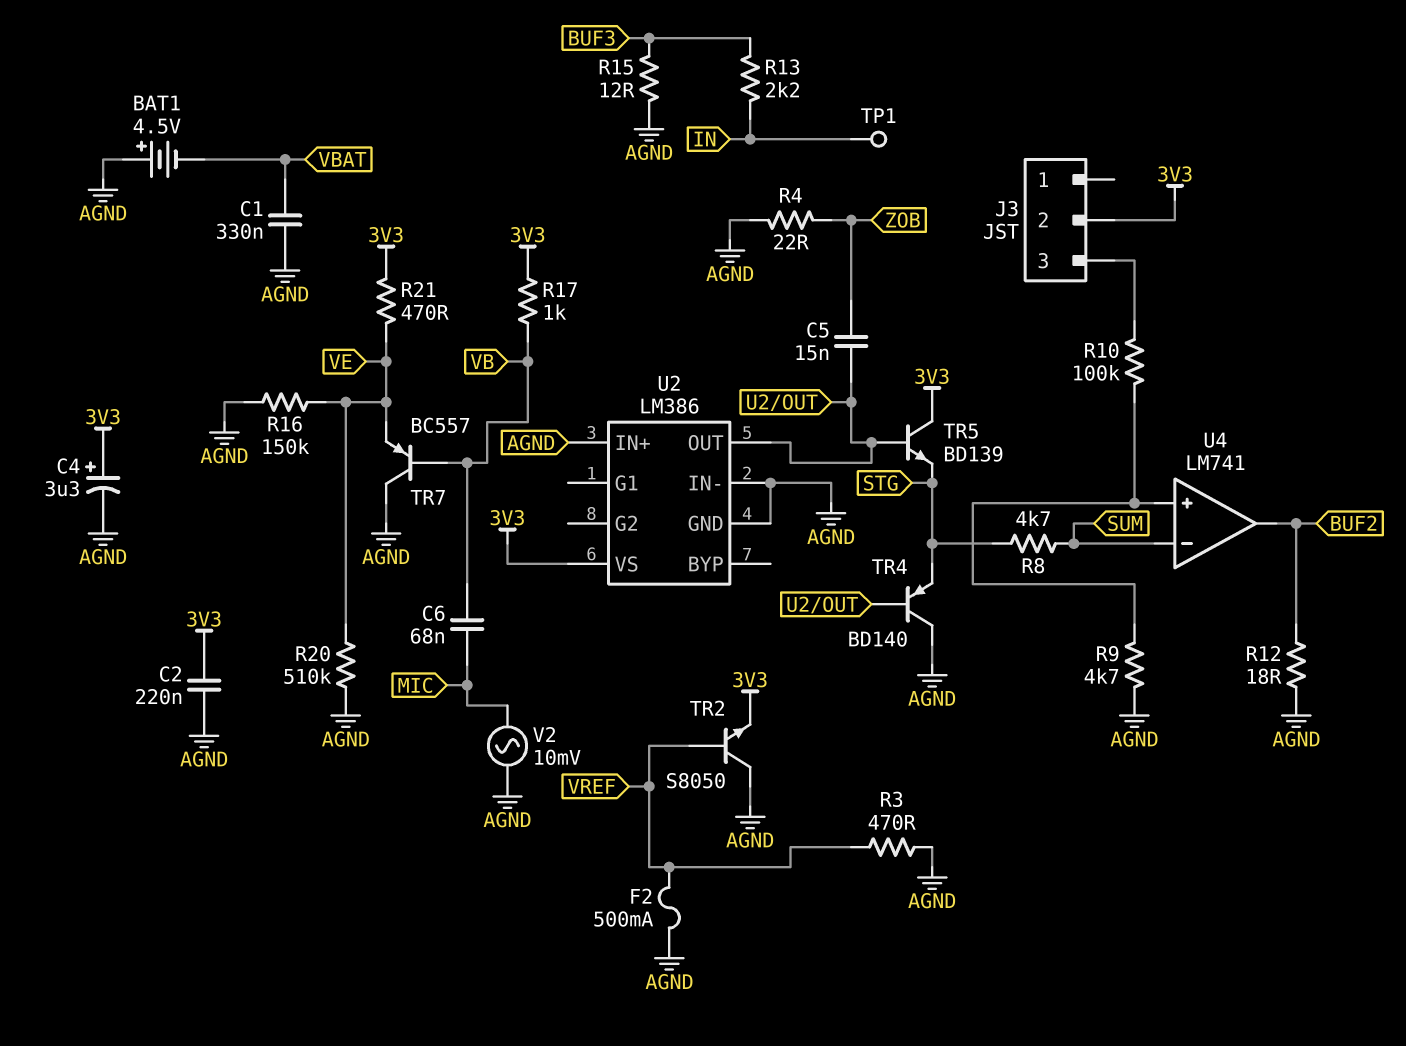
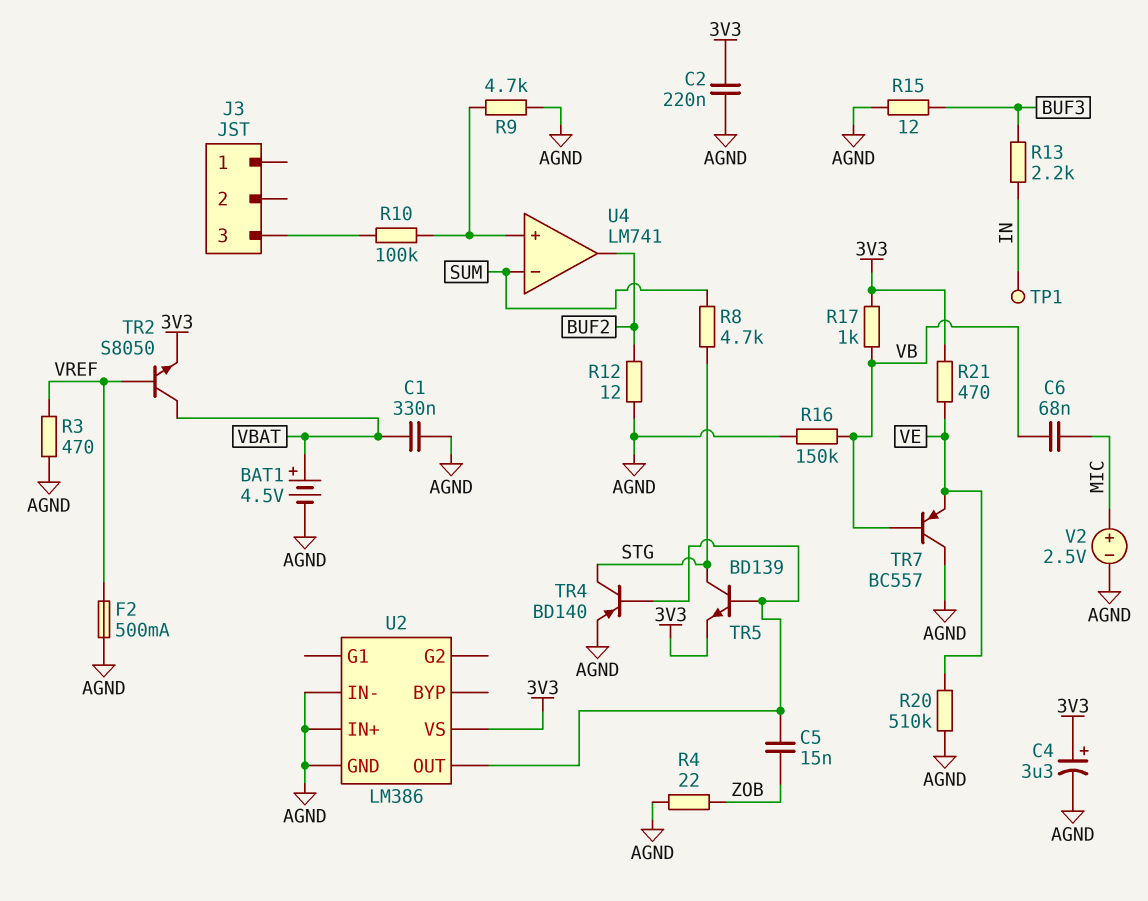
BAT1: 4.5V (plus AGND, minus VBAT) -> 4.5V (plus VBAT, minus AGND)
J3 pin 2: 3V3 -> none
R12: 18 (AGND, BUF2) -> 12 (AGND, BUF2)
R16: 150k (AGND, VE) -> 150k (AGND, VB)
TR2: NPN S8050 (B VREF, C AGND, E 3V3) -> NPN S8050 (B VREF, C VBAT, E 3V3)
TR4: PNP BD140 (B U2/OUT, C AGND, E STG) -> PNP BD140 (B U2/OUT, C STG, E AGND)
TR5: NPN BD139 (B U2/OUT, C 3V3, E STG) -> NPN BD139 (B U2/OUT, C STG, E 3V3)
V2: AC 10mV (AGND, MIC) -> 2.5V (plus MIC, minus AGND)

